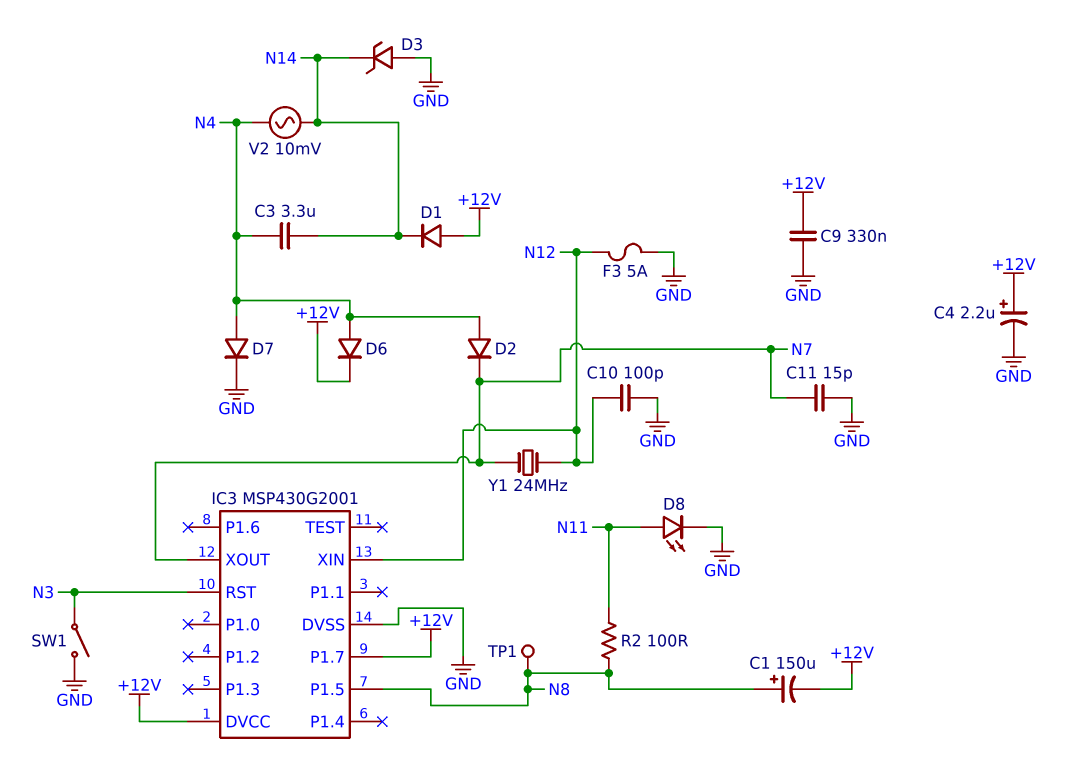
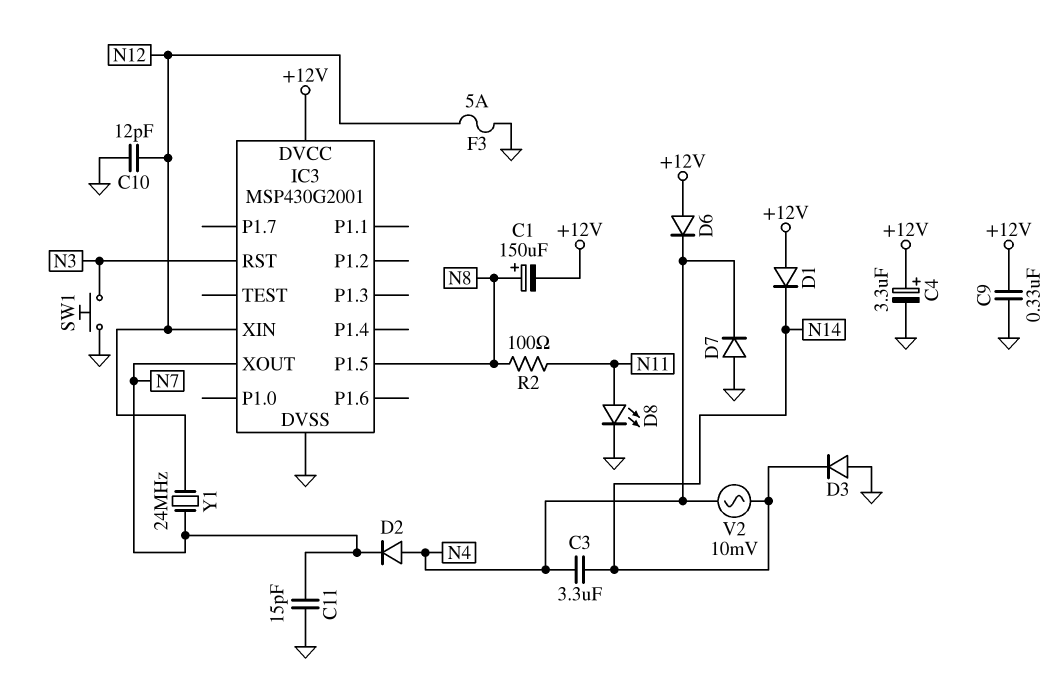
C4: 2.2uF (plus +12V, minus GND) -> 3.3uF (plus +12V, minus GND)
C10: 100pF (GND, N12) -> 12pF (GND, N12)
D3: zener (A GND, K N14) -> diode (A GND, K N14)
D6: diode (A N4, K +12V) -> diode (A +12V, K N4)
D7: diode (A N4, K GND) -> diode (A GND, K N4)
IC3 pin P1.7: +12V -> none
SW1: switch (GND, N3) -> button (GND, N3)
TP1: test point (N8) -> none

